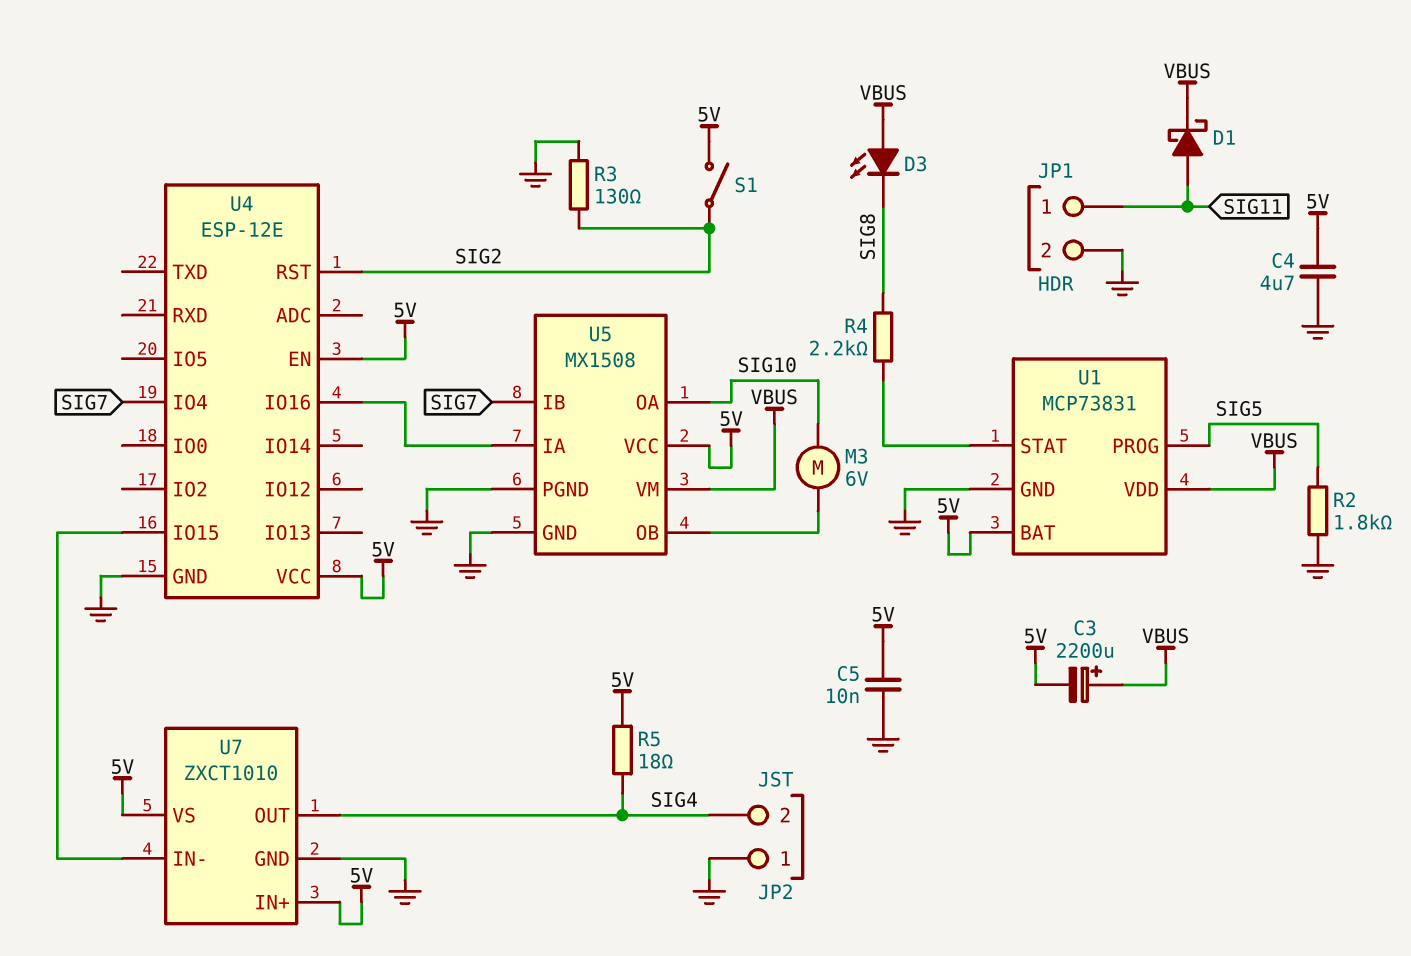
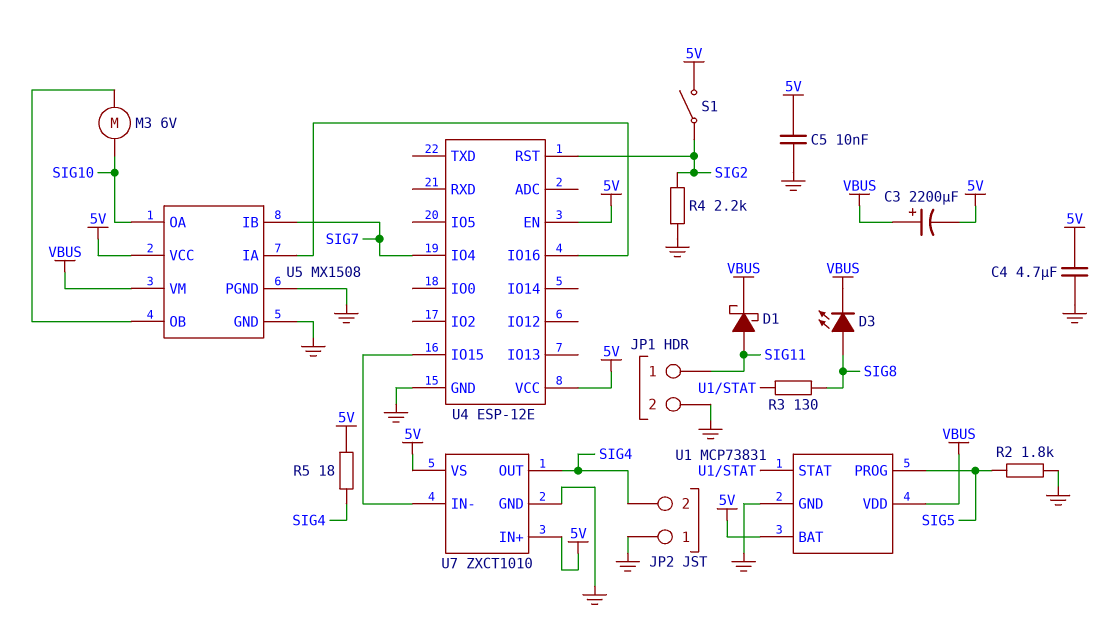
D3: LED (A VBUS, K SIG8) -> LED (A SIG8, K VBUS)
R3: 130 (GND, SIG2) -> 130 (SIG8, U1/STAT)
R4: 2.2k (SIG8, U1/STAT) -> 2.2k (GND, SIG2)

